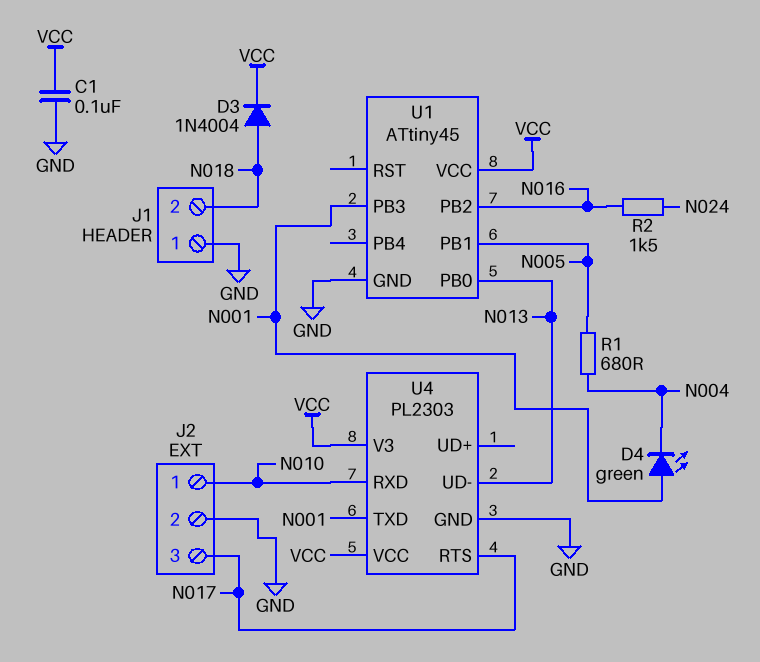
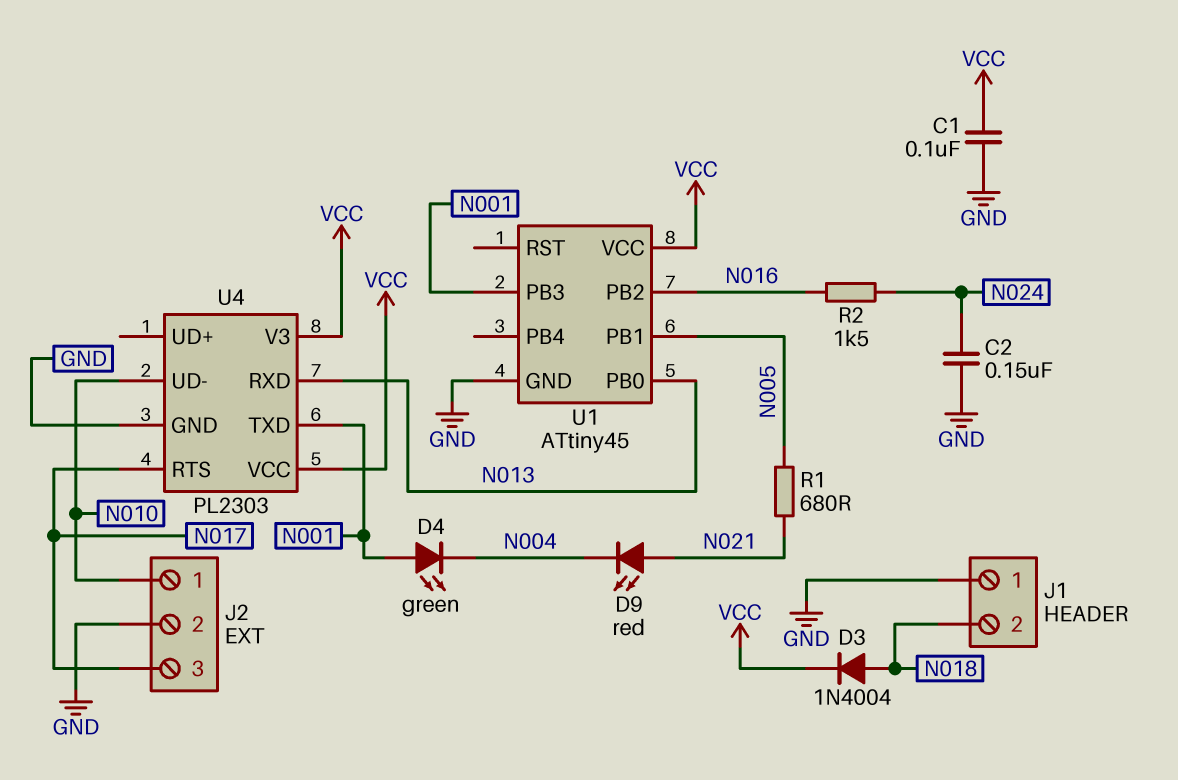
C2: none -> 150nF (GND, N024)
D9: none -> LED red (A N021, K N004)
R1: 680 (N004, N005) -> 680 (N005, N021)
U4 pin RXD: N010 -> N013
U4 pin UD-: N013 -> N010

